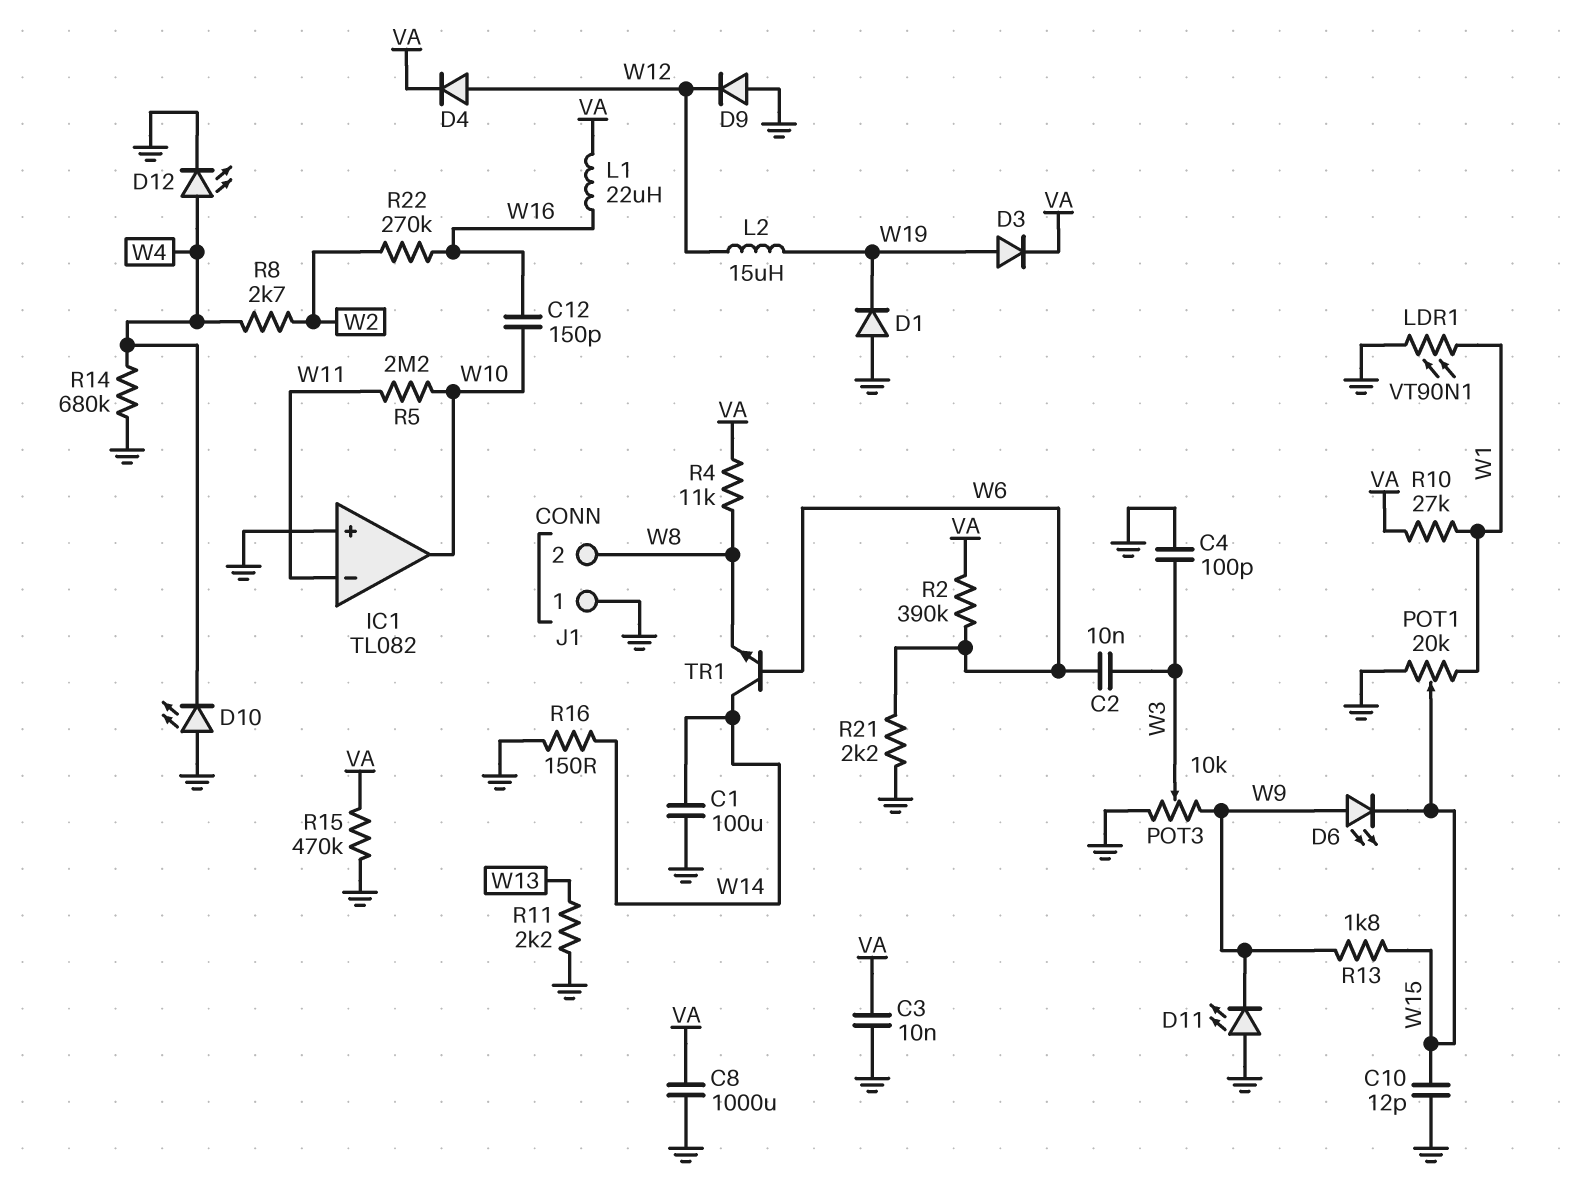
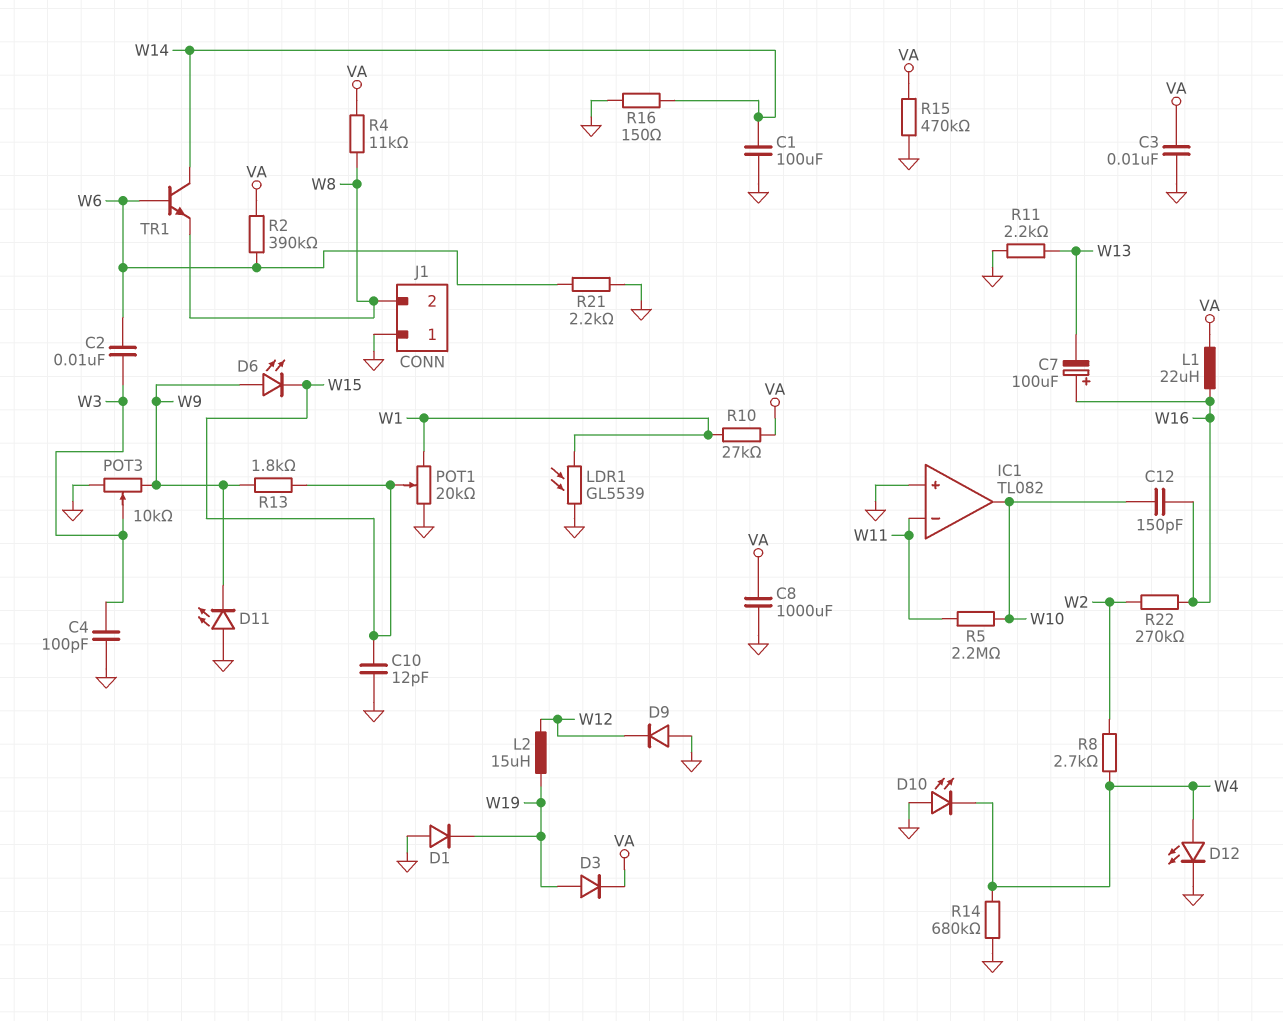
C7: none -> 100uF (plus W16, minus W13)
D4: diode (A W12, K VA) -> none
LDR1: VT90N1 (GND, W1) -> GL5539 (GND, W1)

